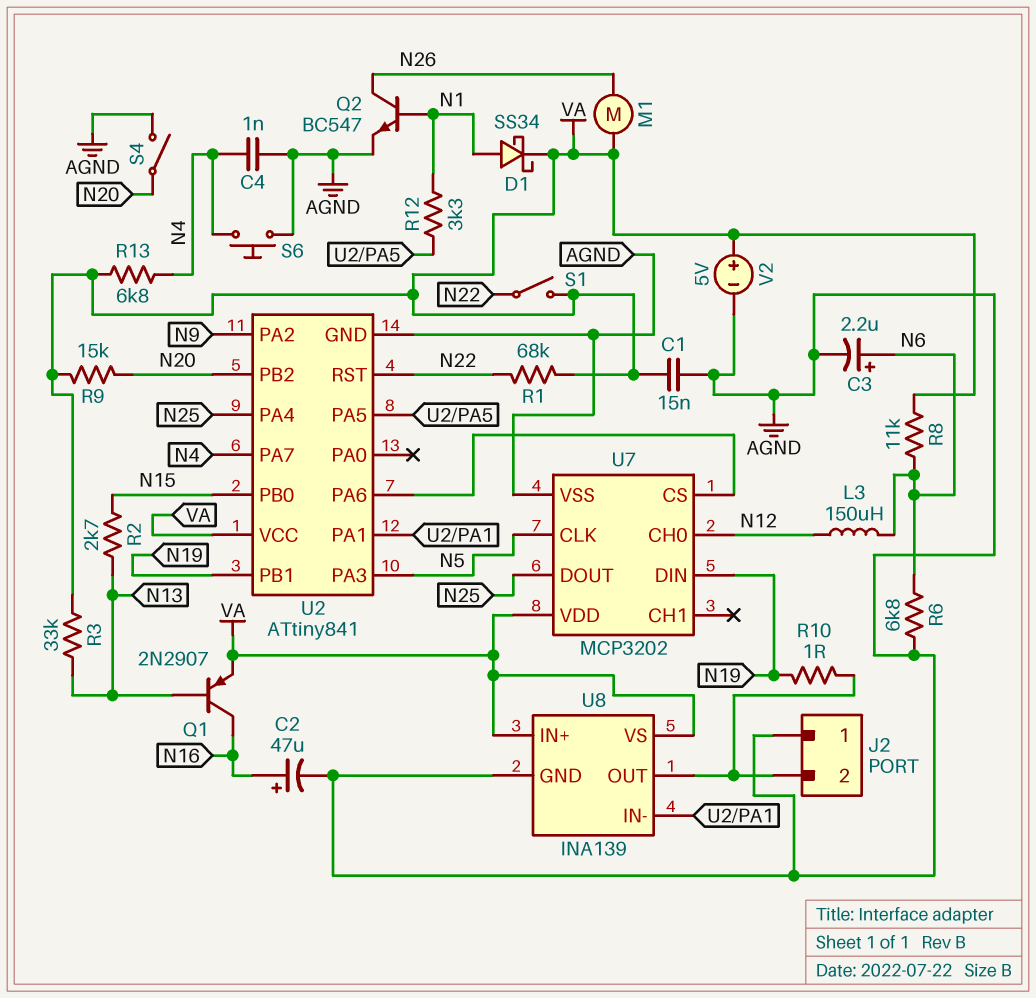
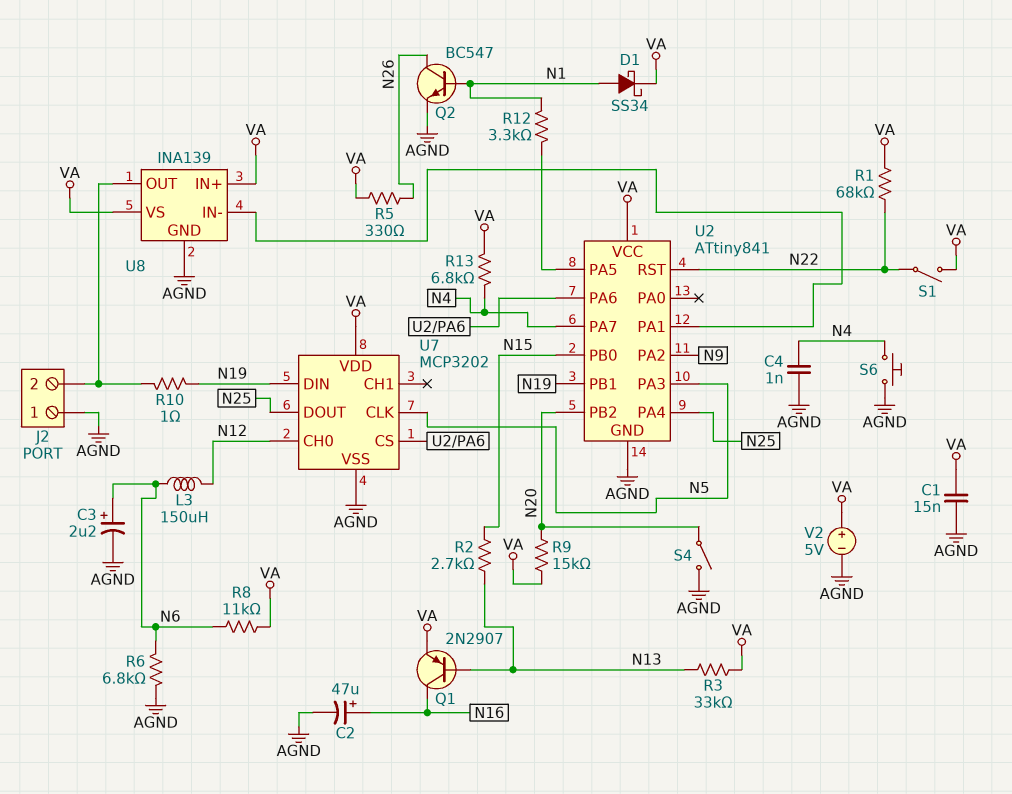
M1: motor (N26, VA) -> none
R5: none -> 330 (N26, VA)

